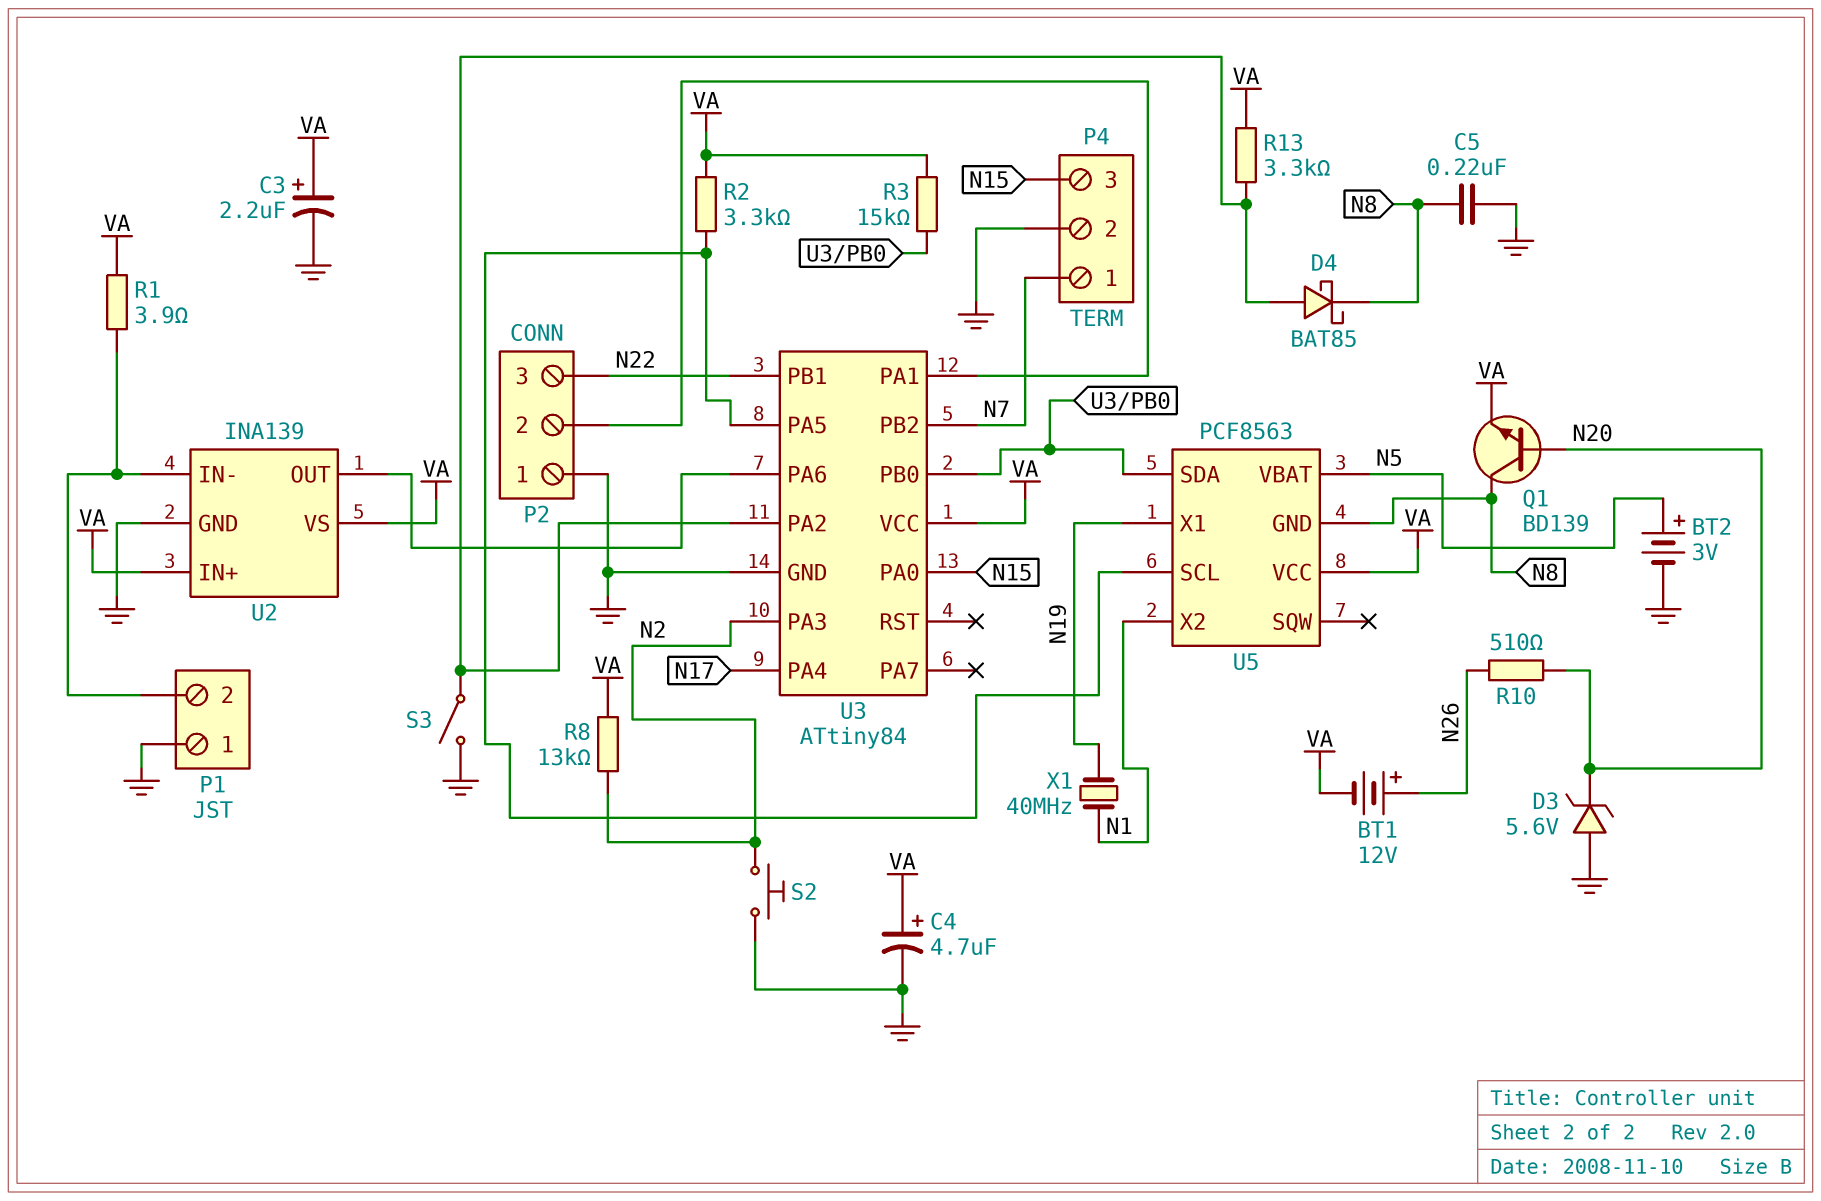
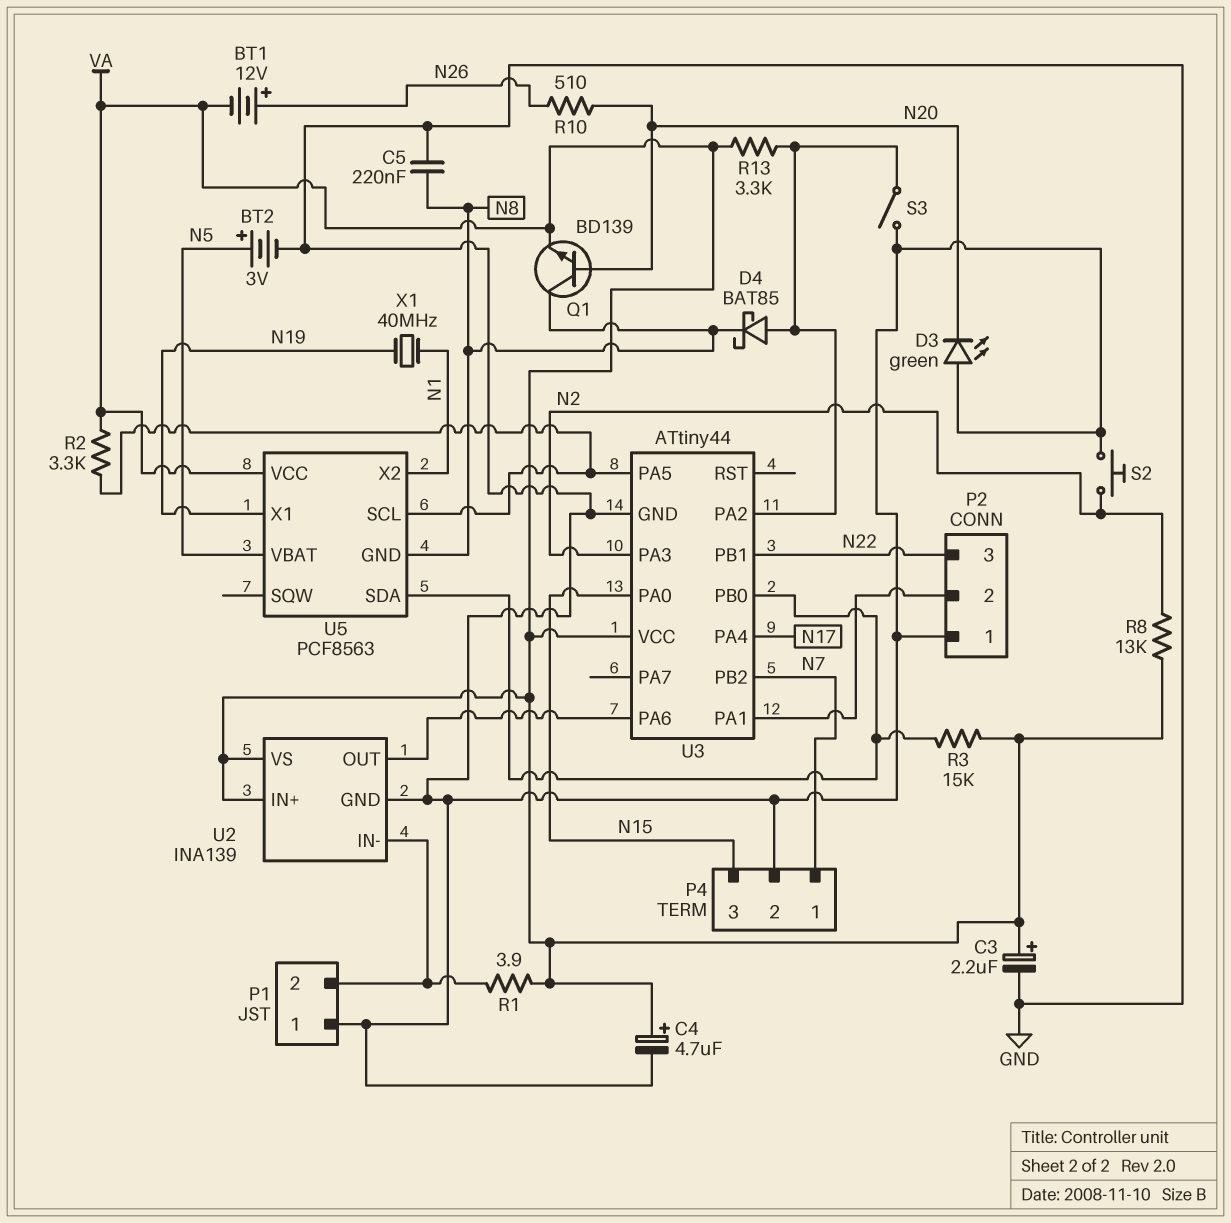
D3: zener 5.6V (A GND, K N20) -> LED green (A GND, K N20)
U3: ATtiny84 -> ATtiny44

